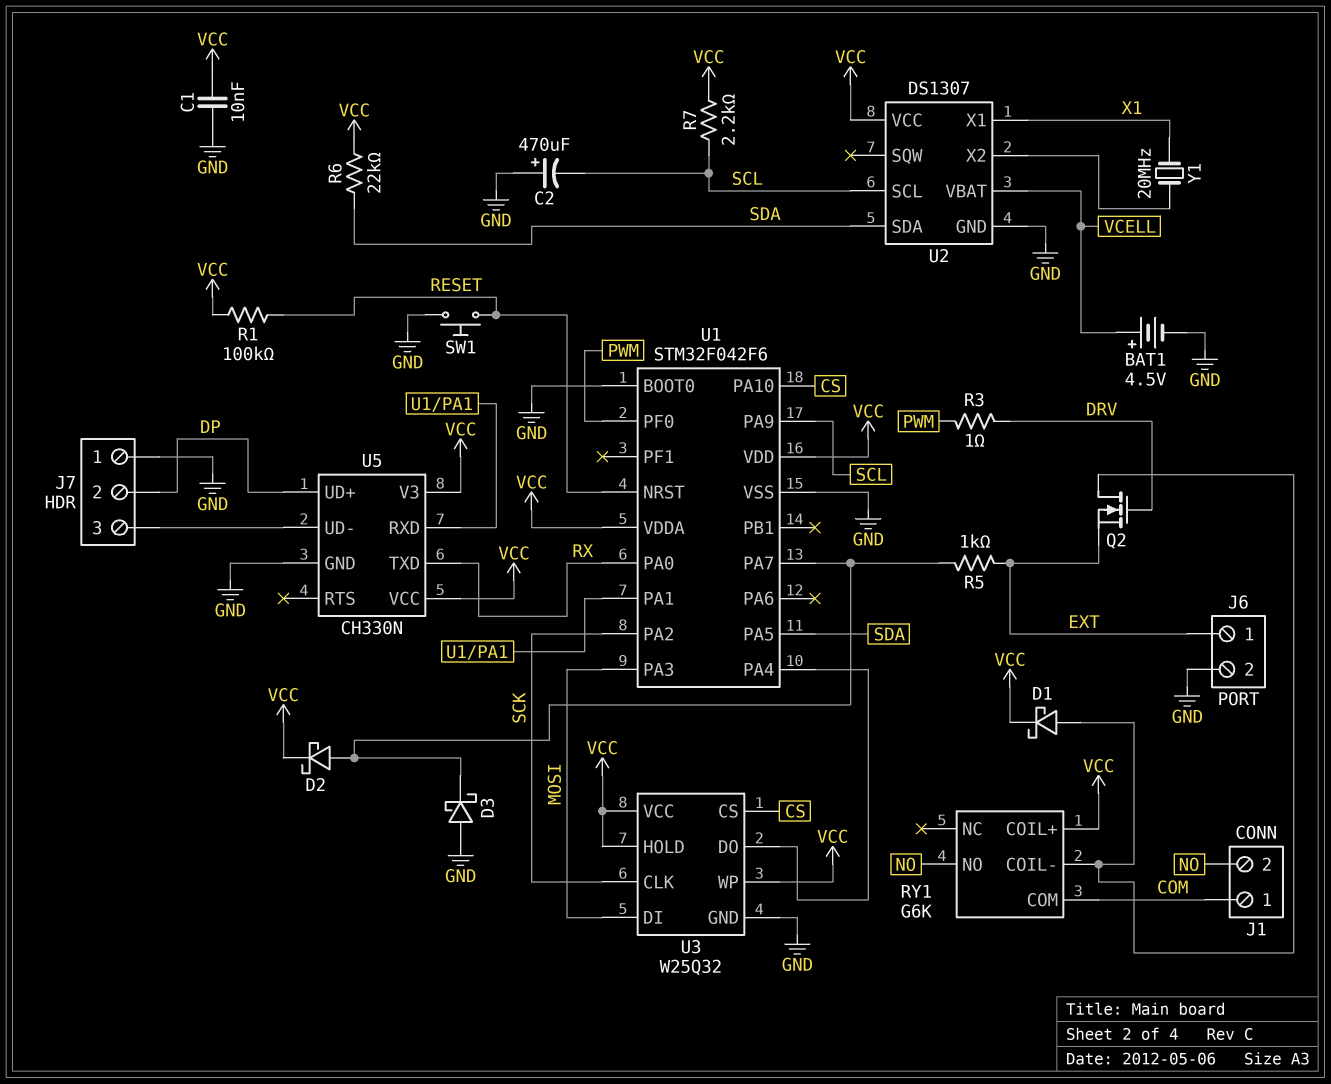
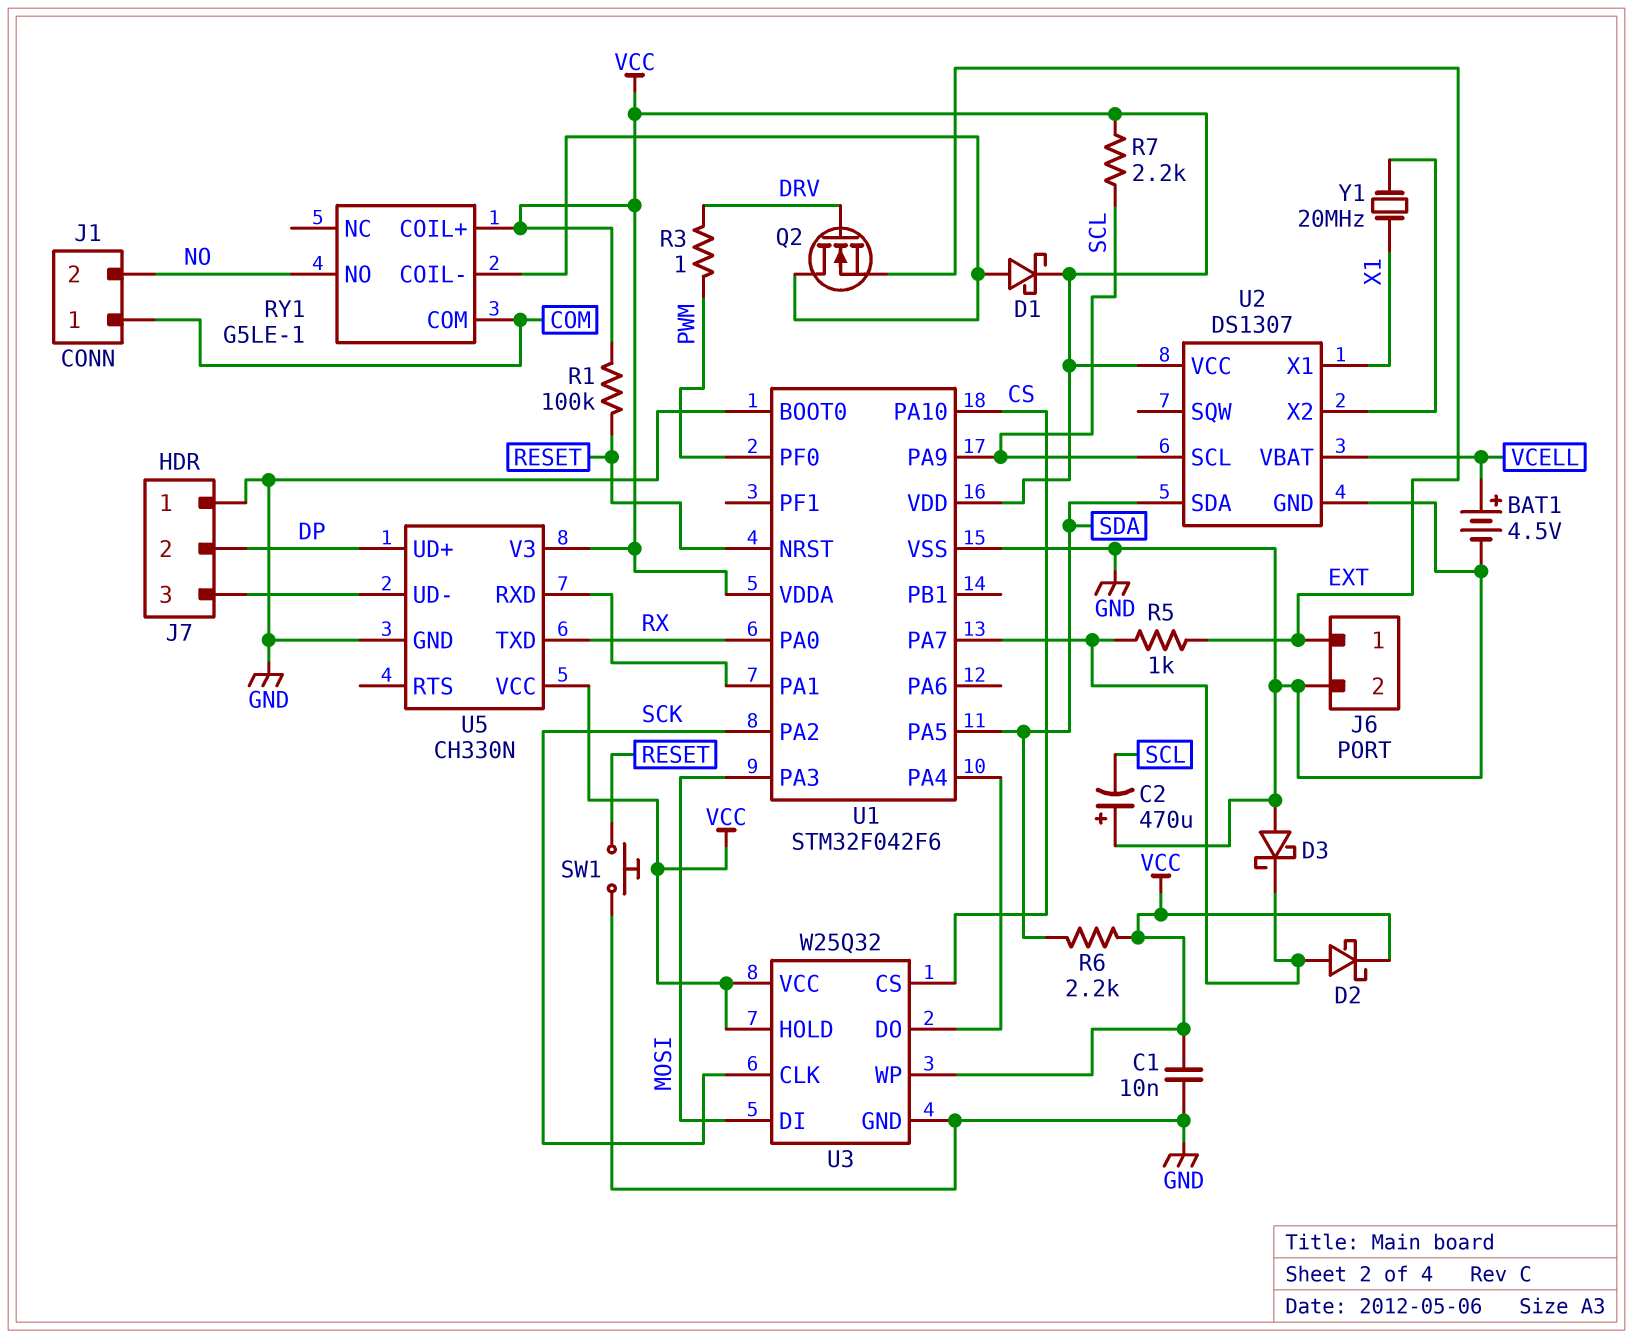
R6: 22k (SDA, VCC) -> 2.2k (SDA, VCC)
RY1: G6K -> G5LE-1

